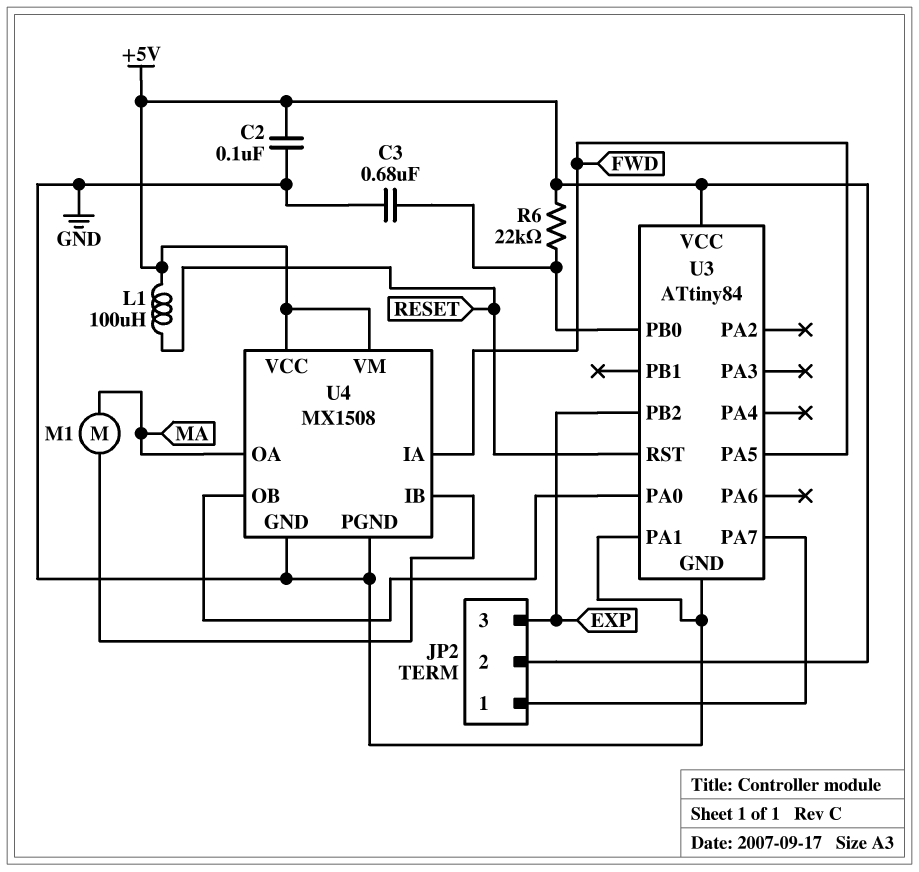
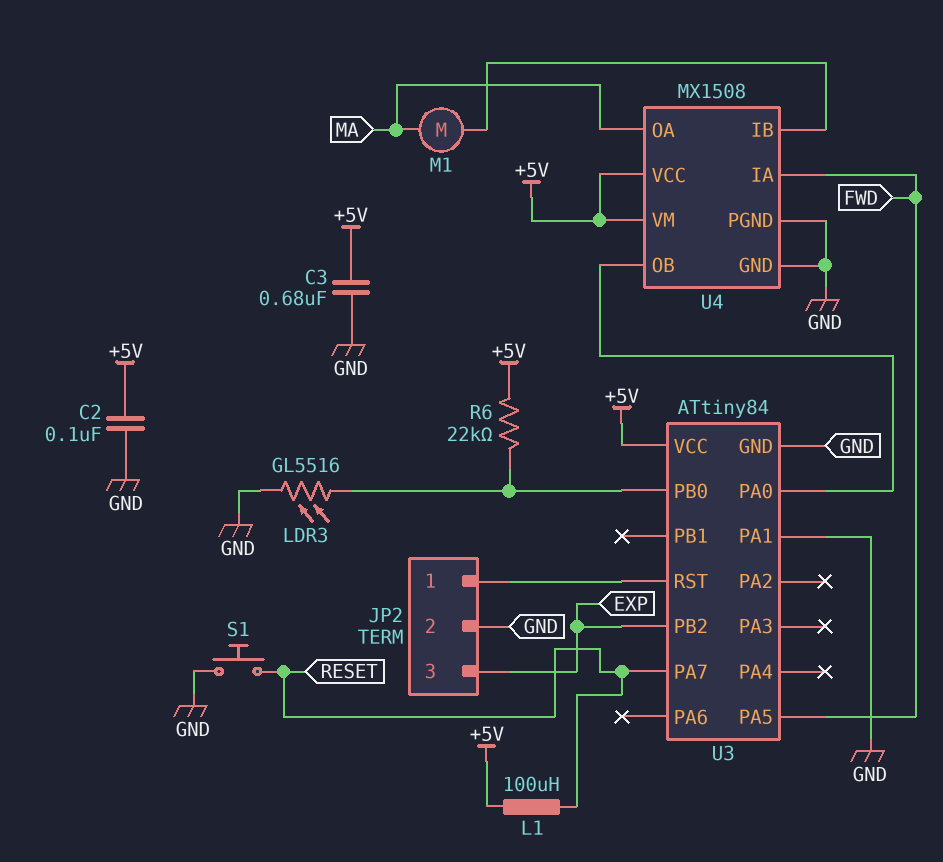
C3: 680nF (GND, U3/PB0) -> 680nF (+5V, GND)
JP2 pin 2: +5V -> GND
LDR3: none -> GL5516 (GND, U3/PB0)
S1: none -> button (GND, RESET)
U3 pin PA7: JP2/1 -> RESET
U3 pin RST: RESET -> JP2/1

